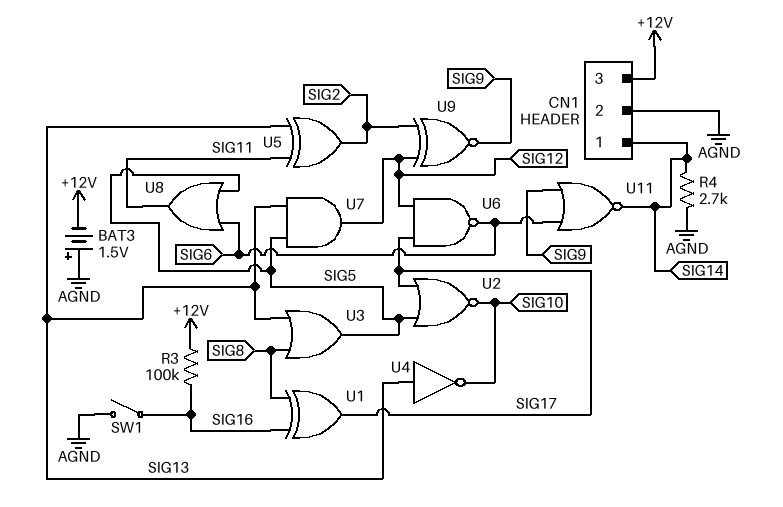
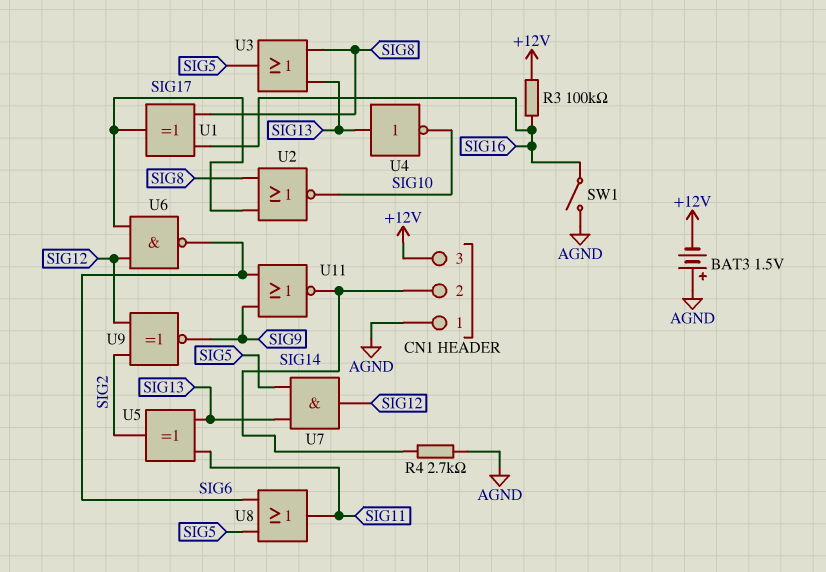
CN1 pin 1: SIG14 -> AGND
CN1 pin 2: AGND -> SIG14
U2: NOR (in SIG5, in SIG17, out SIG10) -> NOR (in SIG8, in SIG17, out SIG10)

